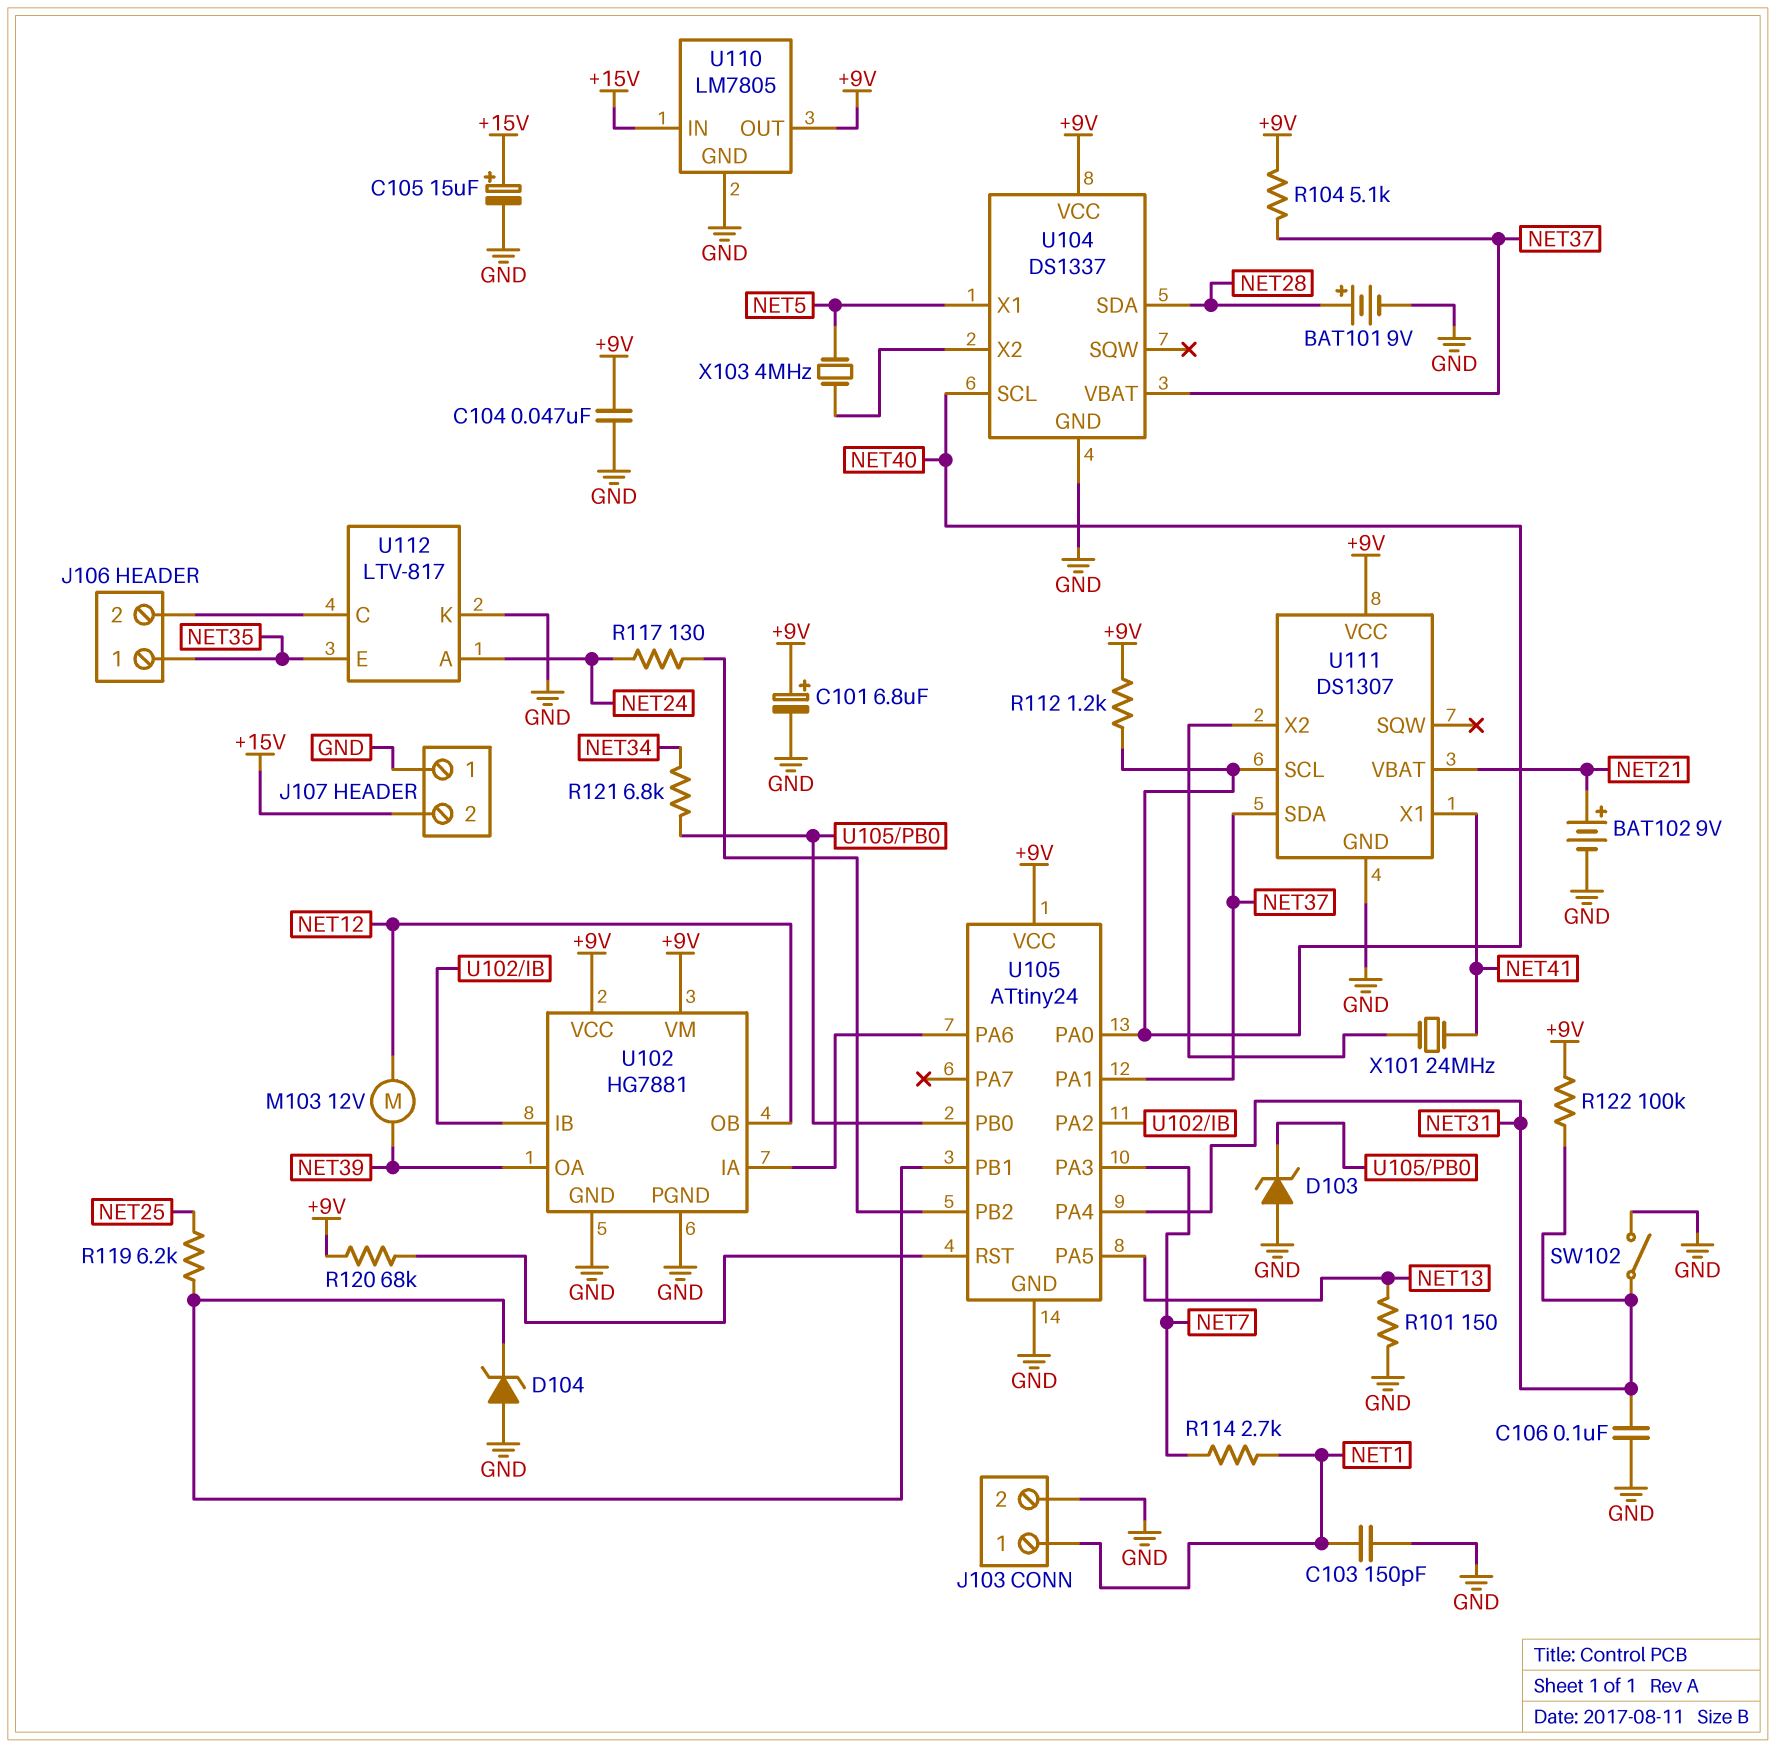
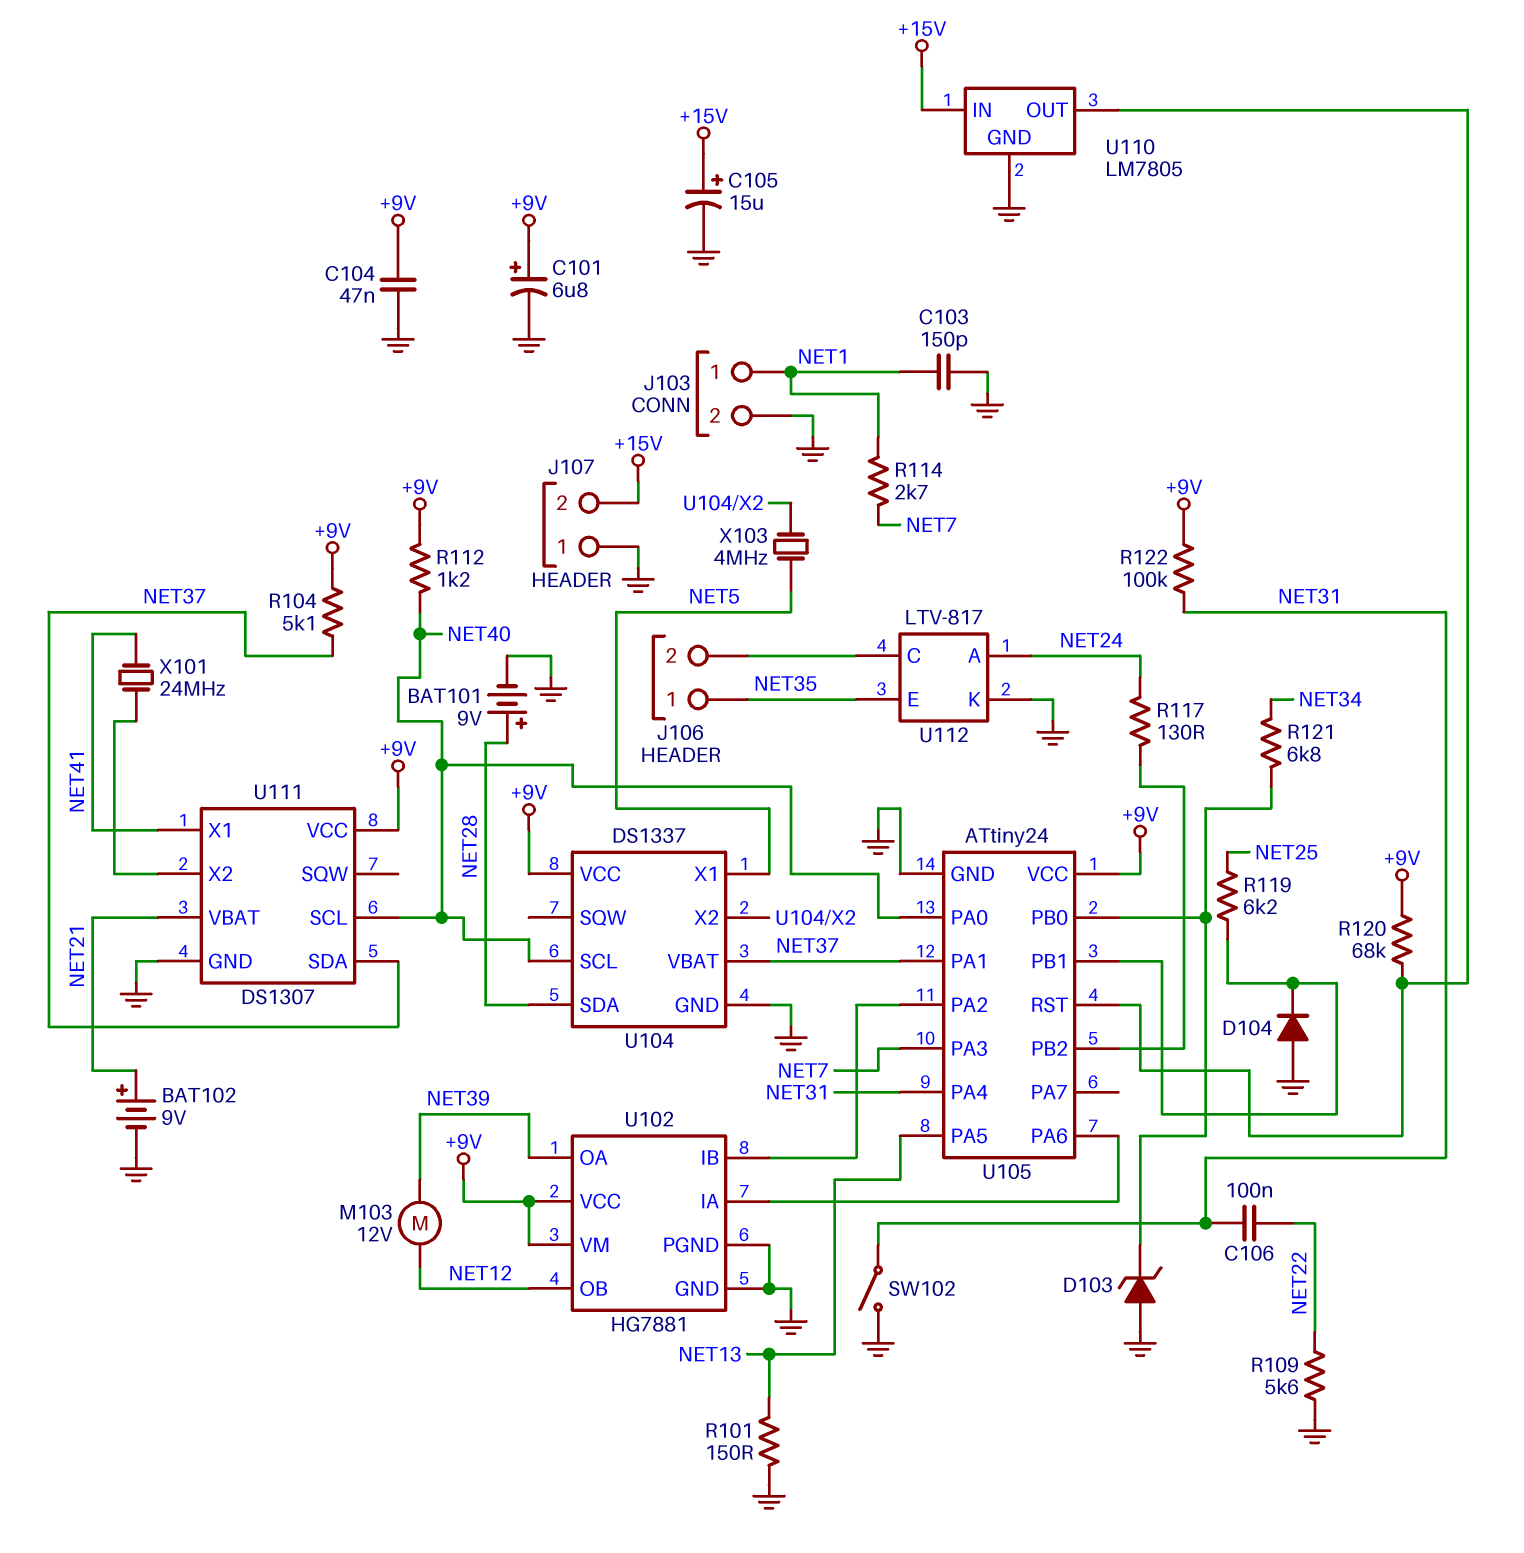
C106: 100nF (GND, NET31) -> 100nF (NET22, NET31)
D104: zener (A GND, K U105/PB1) -> diode (A GND, K U105/PB1)
R109: none -> 5.6k (GND, NET22)
U110 pin OUT: +9V -> U105/RST

